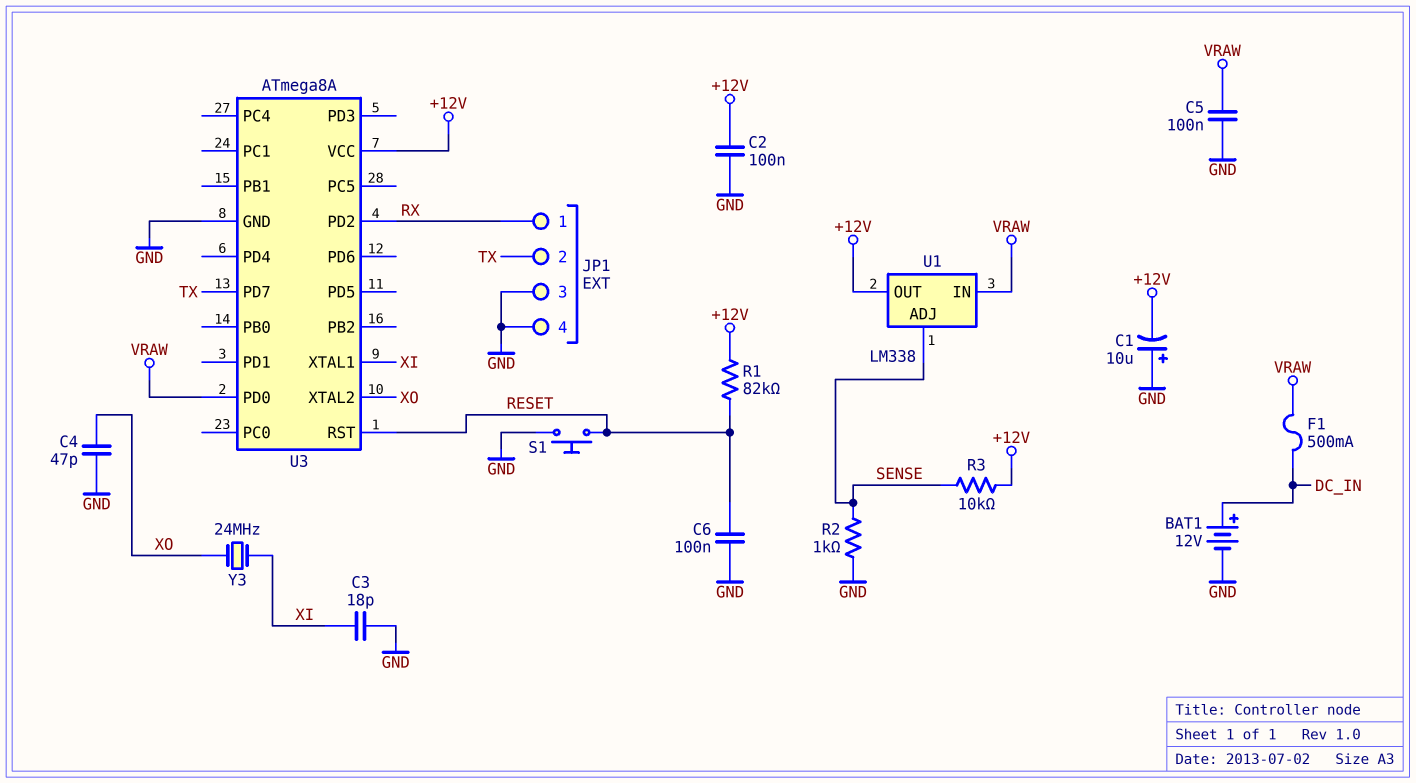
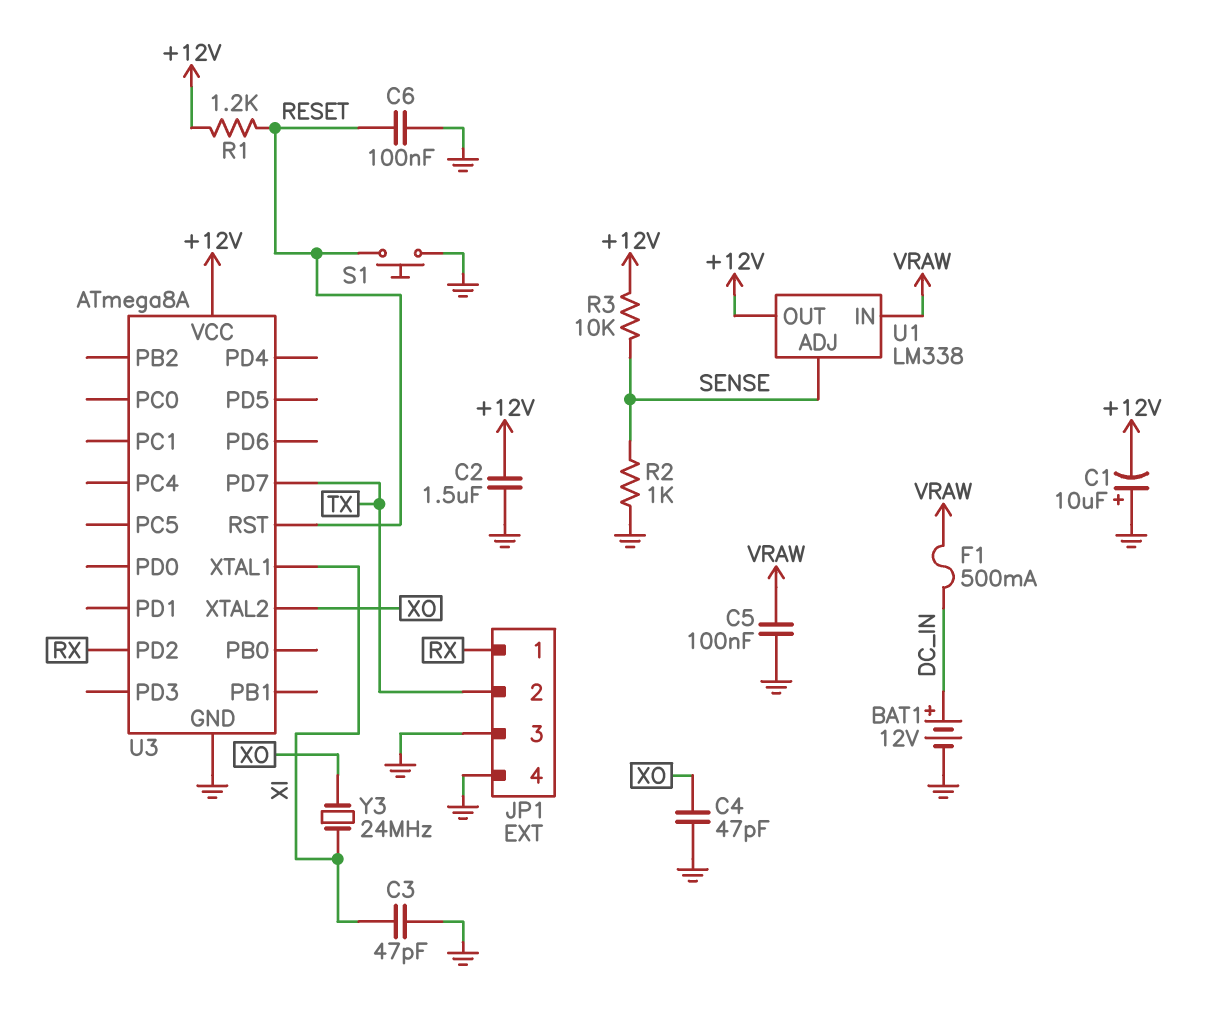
C2: 100nF (+12V, GND) -> 1.5uF (+12V, GND)
C3: 18pF (GND, XI) -> 47pF (GND, XI)
R1: 82k (+12V, RESET) -> 1.2k (+12V, RESET)
U3 pin PD0: VRAW -> none

